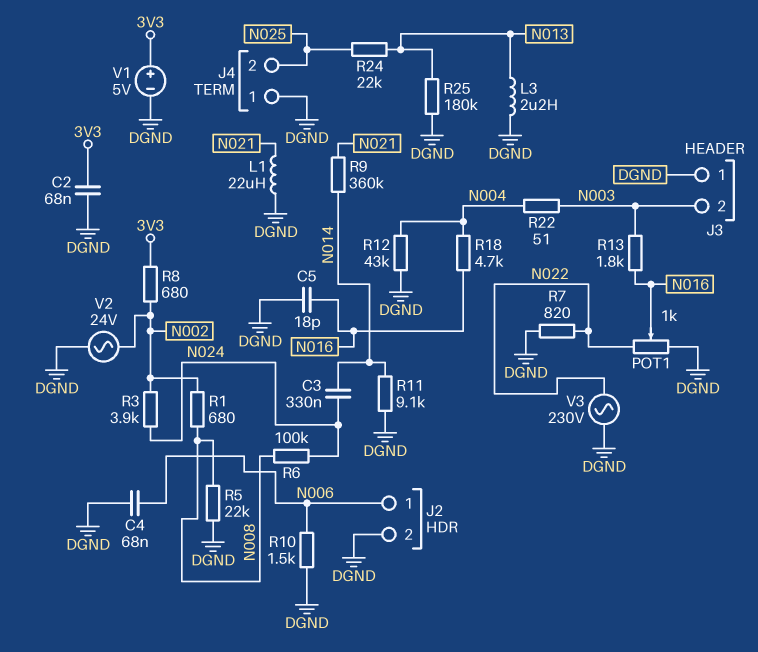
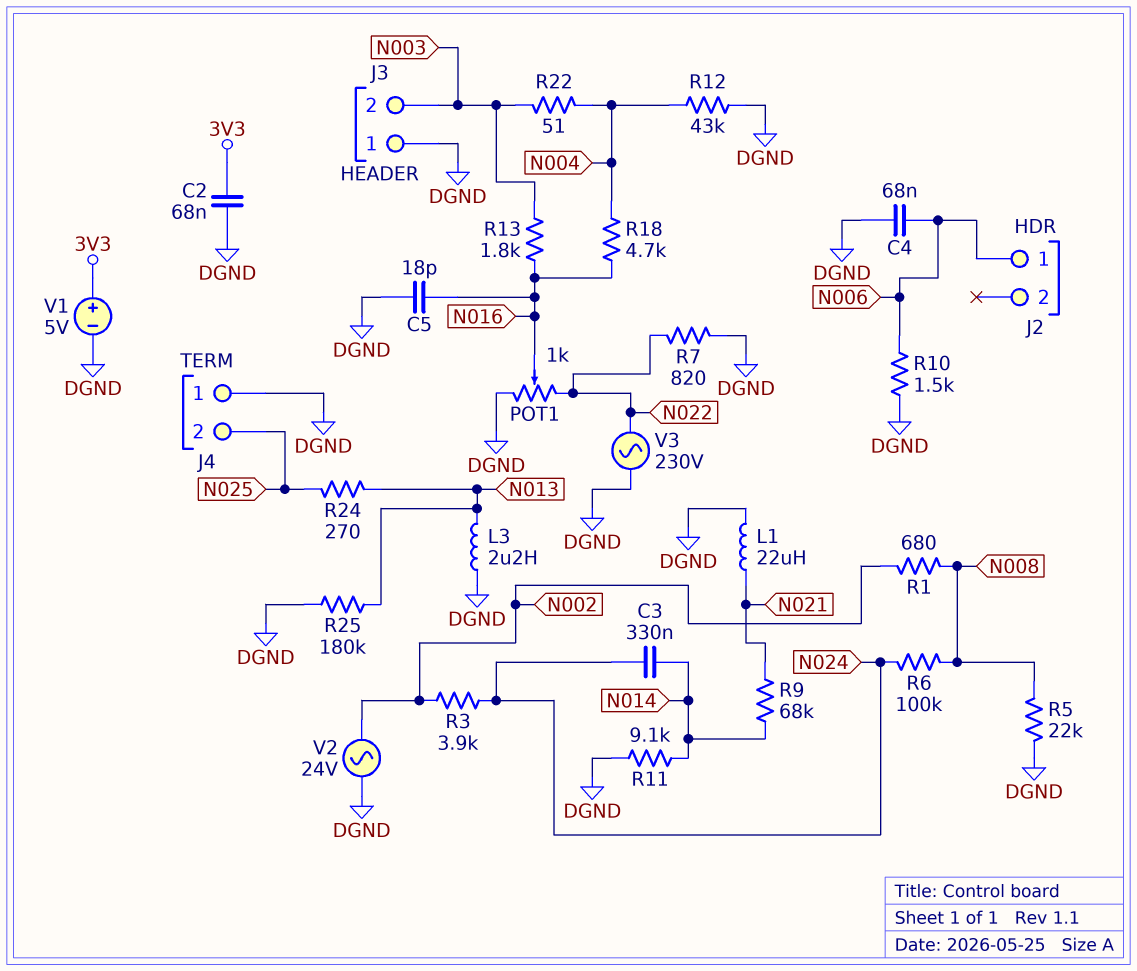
J2 pin 2: DGND -> none
R8: 680 (3V3, N002) -> none
R9: 360k (N014, N021) -> 68k (N014, N021)
R24: 22k (N013, N025) -> 270 (N013, N025)

